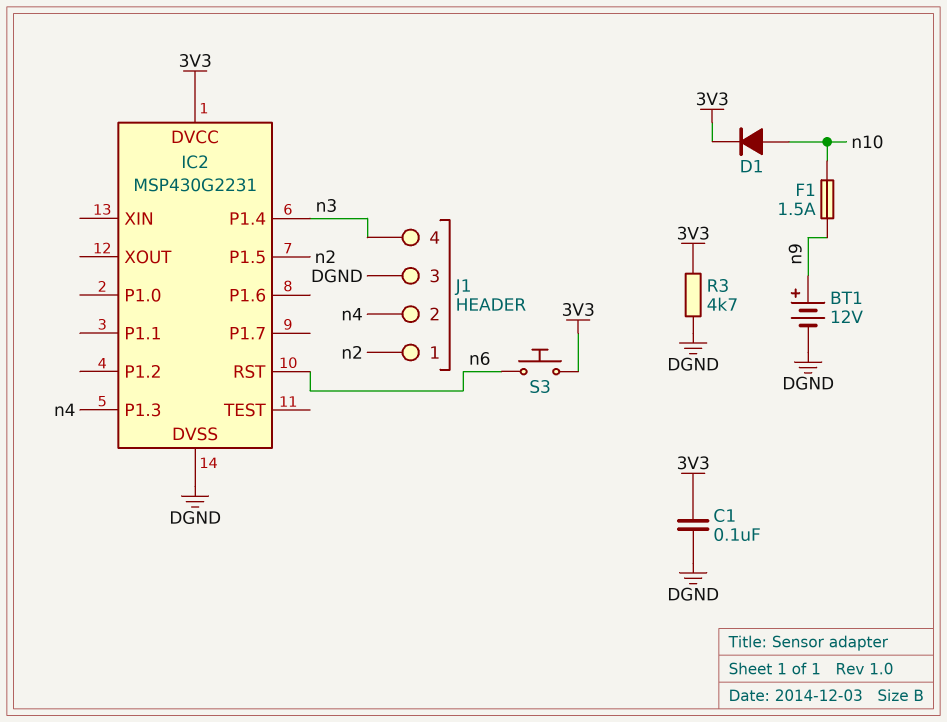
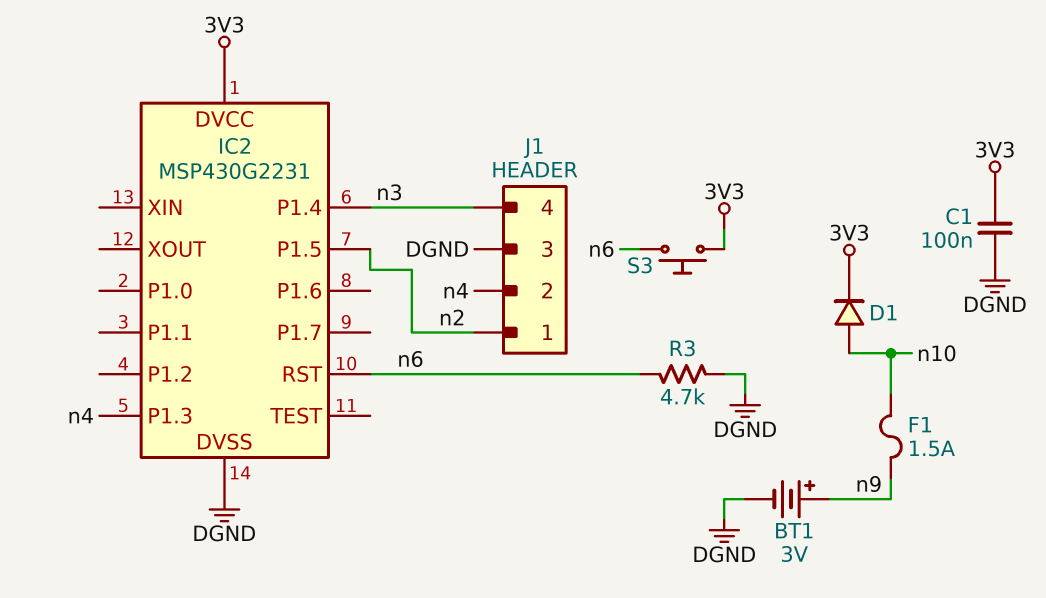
BT1: 12V (plus n9, minus DGND) -> 3V (plus n9, minus DGND)
R3: 4.7k (3V3, DGND) -> 4.7k (DGND, n6)

